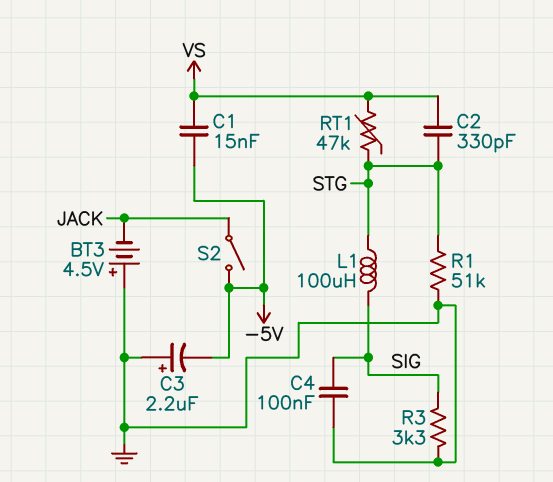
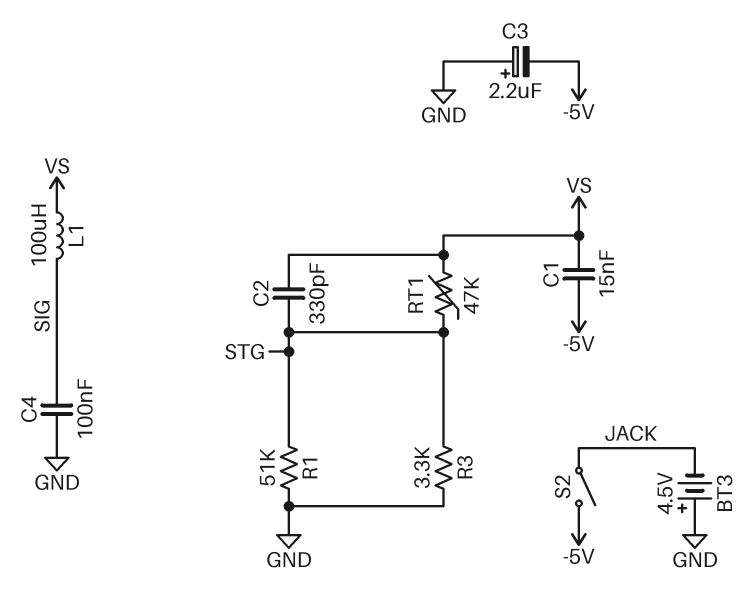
L1: 100uH (SIG, STG) -> 100uH (SIG, VS)
R3: 3.3k (GND, SIG) -> 3.3k (GND, STG)

